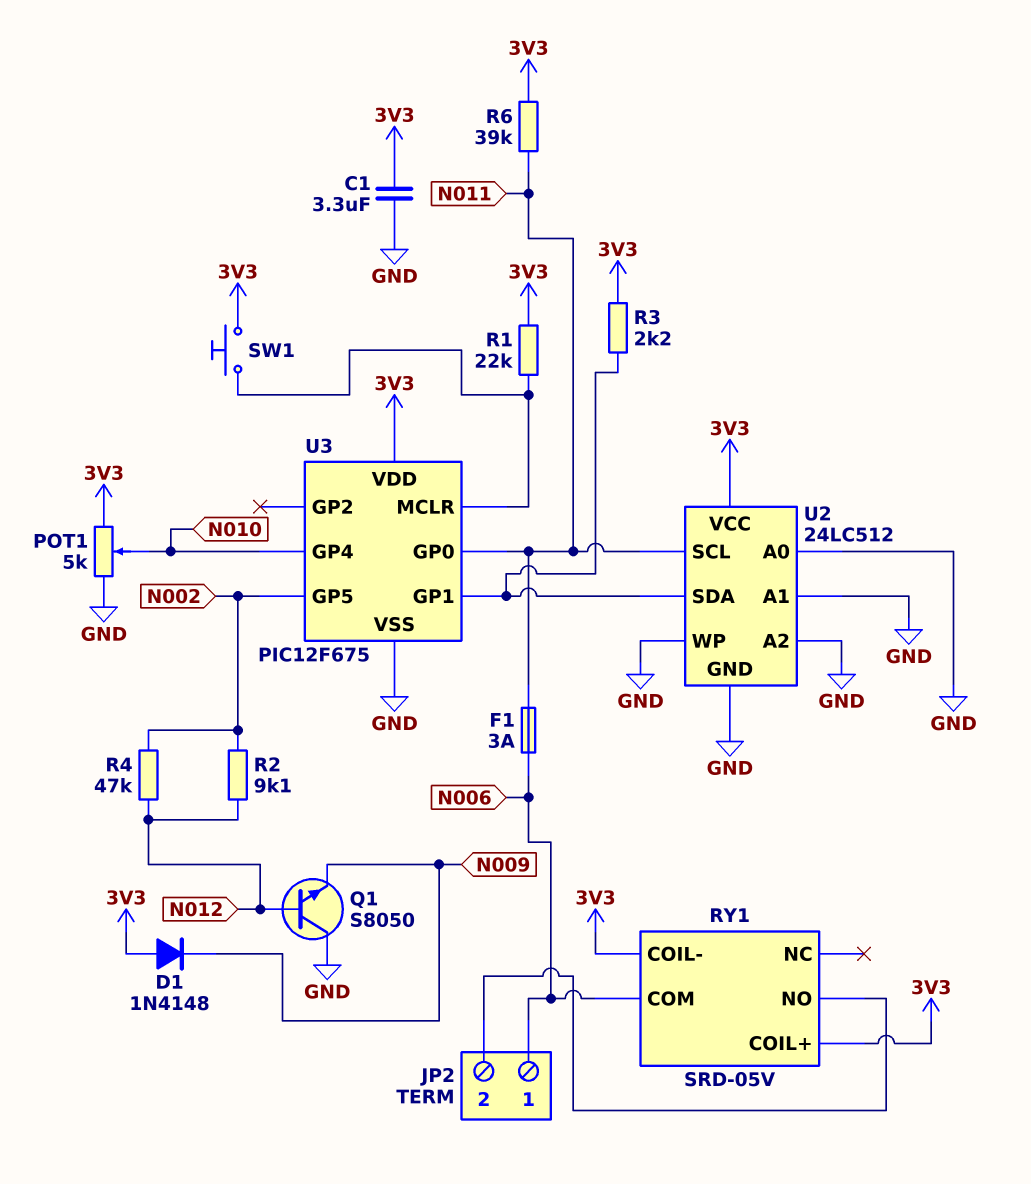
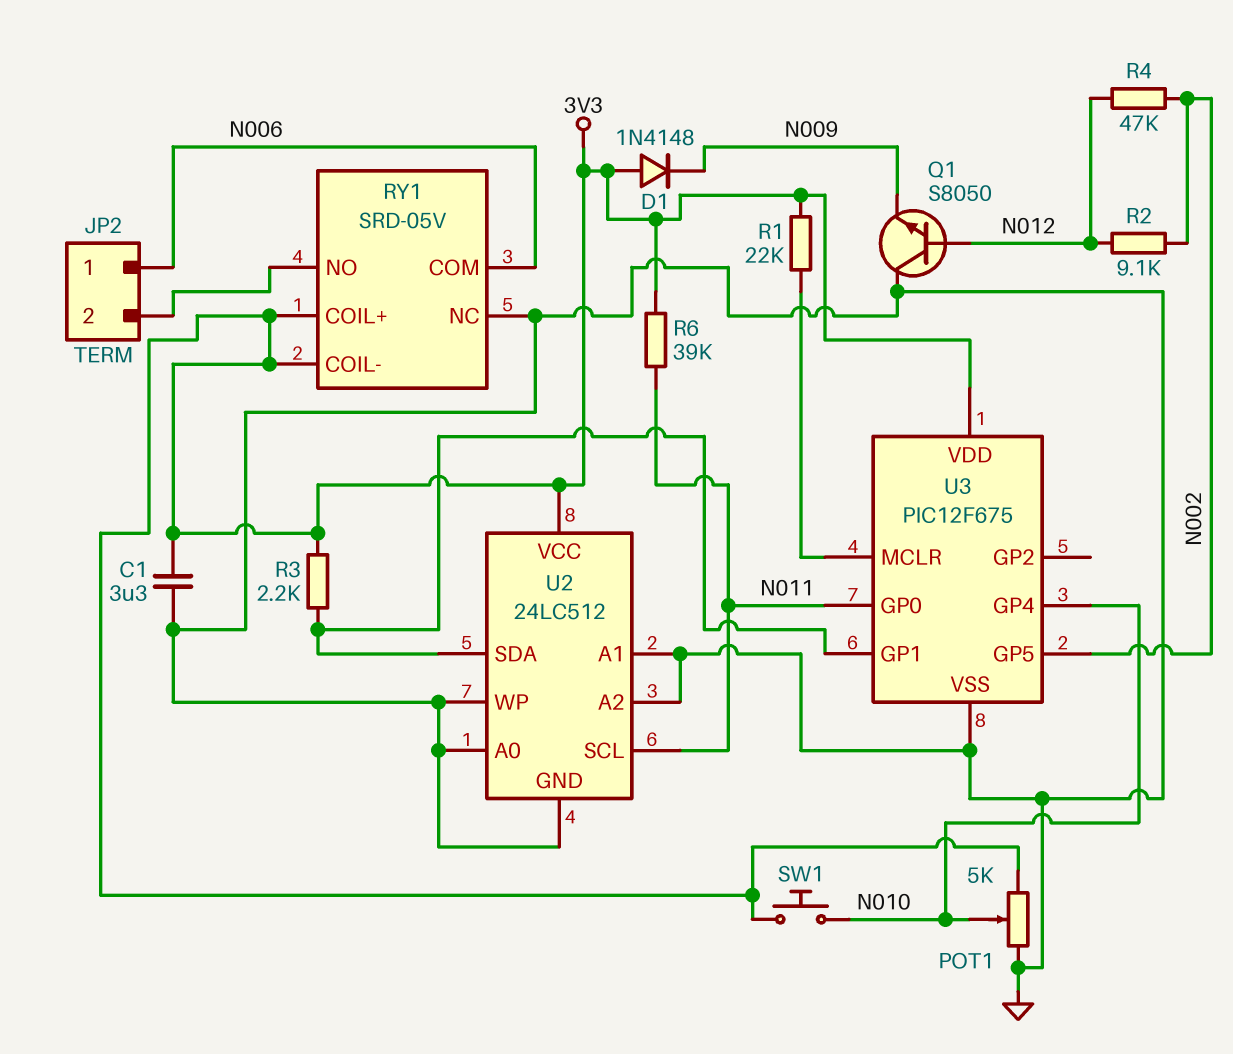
F1: 3A (N006, N011) -> none
RY1 pin NC: none -> GND
SW1: button (3V3, U3/MCLR) -> button (3V3, N010)

